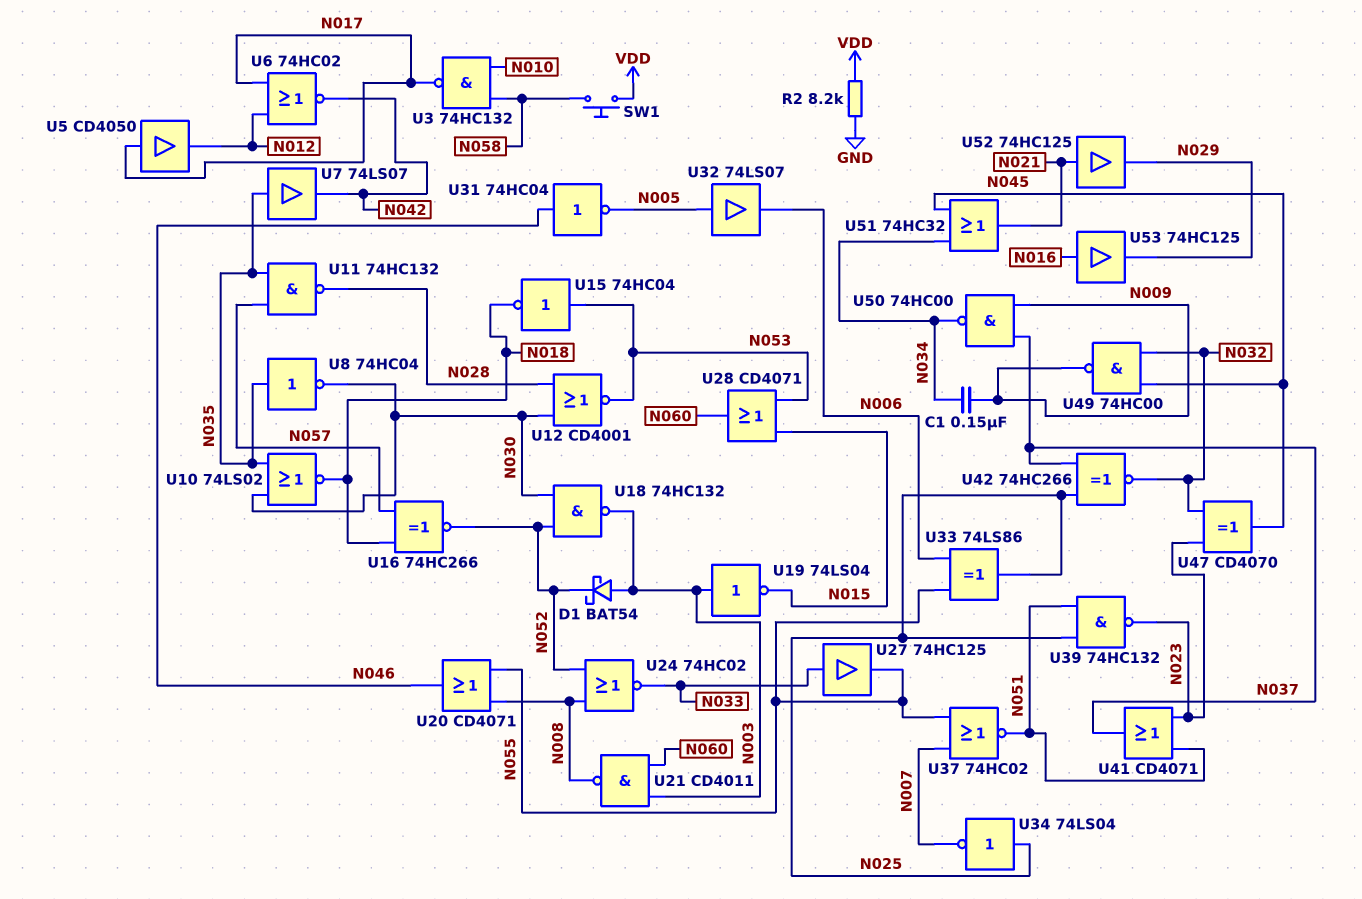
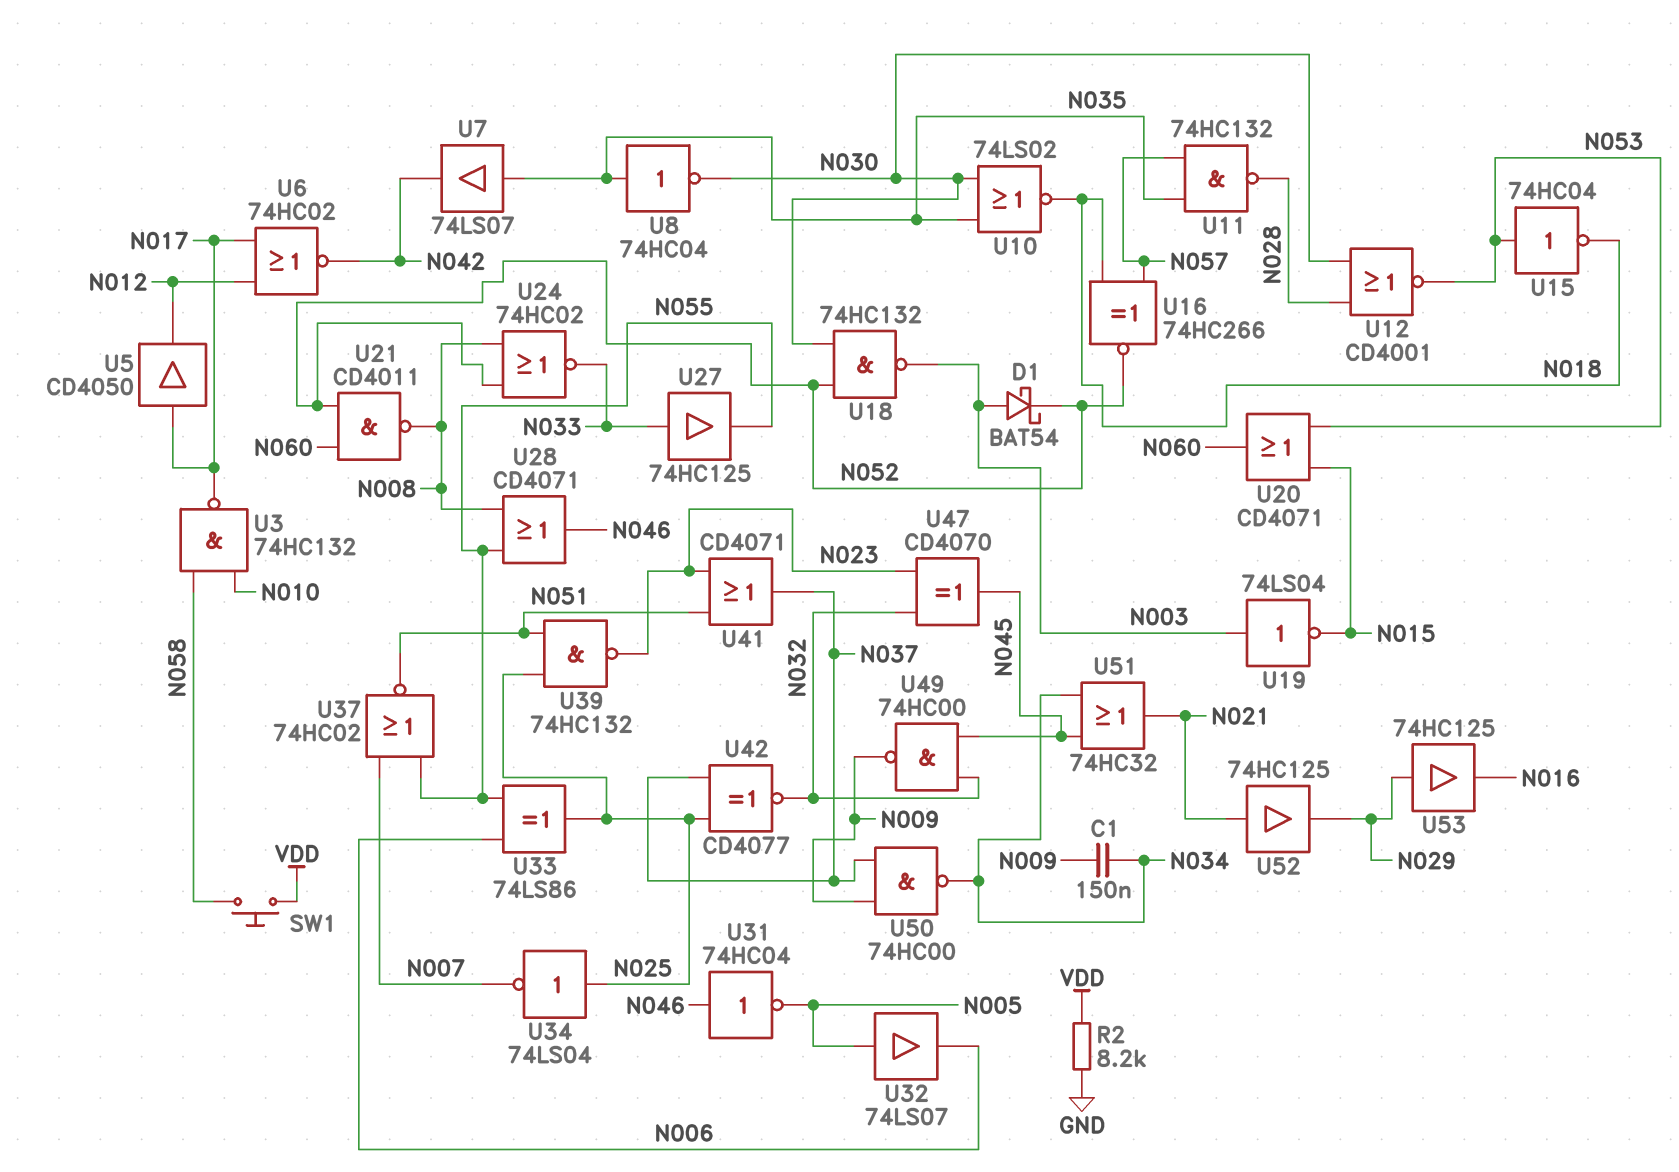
U20: OR CD4071 (in N008, in N055, out N046) -> OR CD4071 (in N015, in N053, out N060)
U21: NAND CD4011 (in N003, in N060, out N008) -> NAND CD4011 (in N052, in N060, out N008)
U28: OR CD4071 (in N015, in N053, out N060) -> OR CD4071 (in N008, in N055, out N046)
U42: XNOR 74HC266 (in N025, in N037, out N032) -> XNOR CD4077 (in N025, in N037, out N032)
U53: buffer 74HC125 (in N016, out N029) -> buffer 74HC125 (in N029, out N016)

